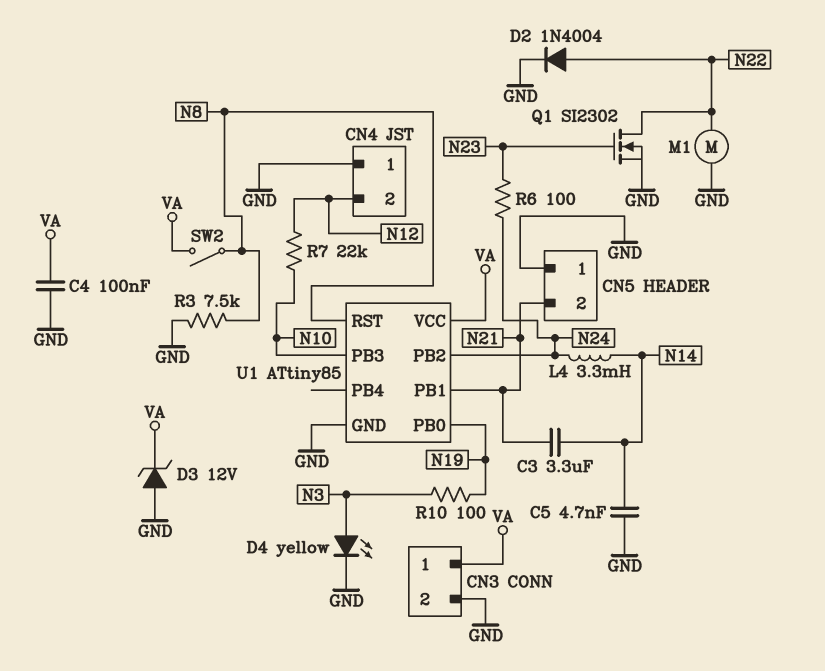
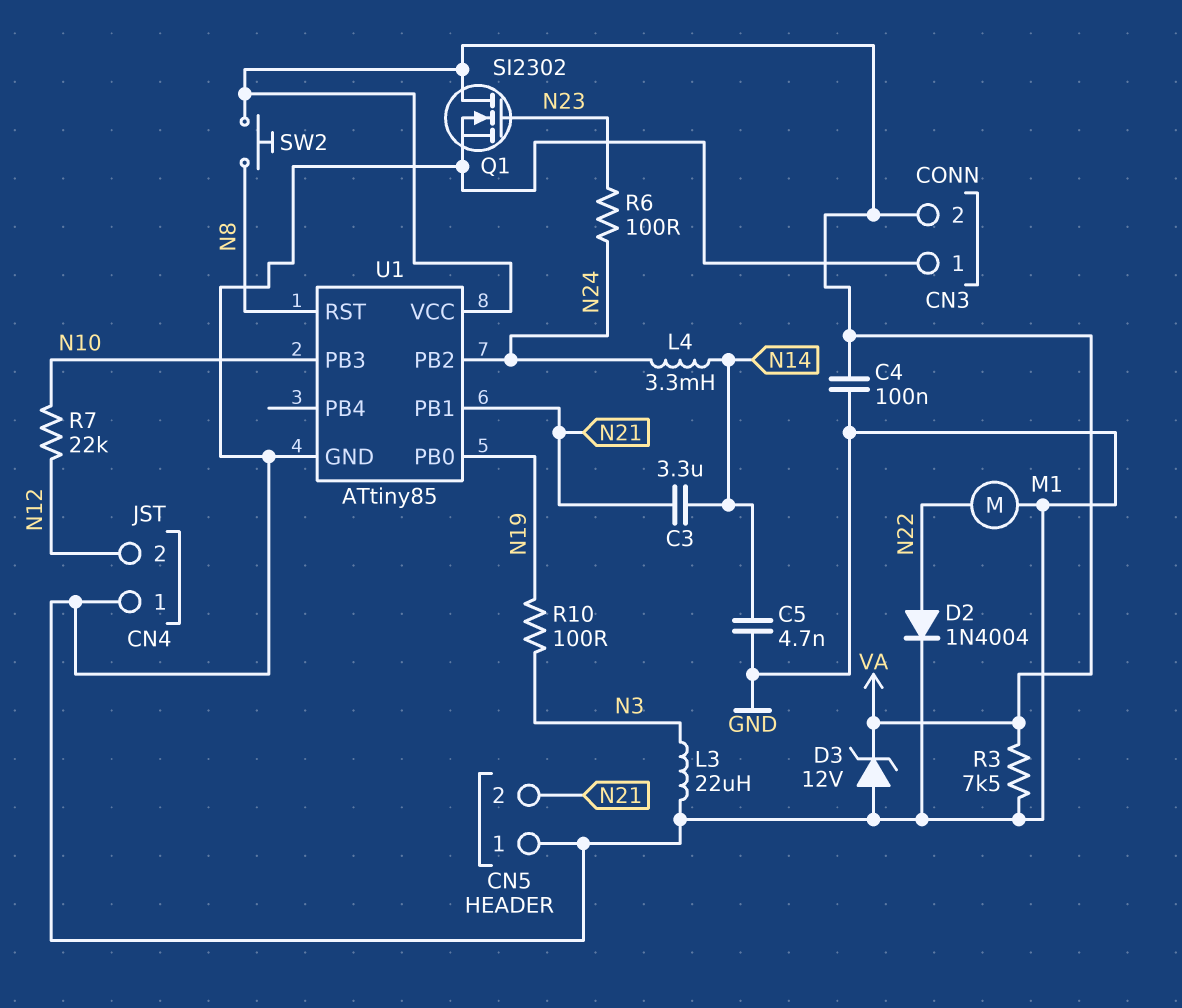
CN3 pin 1: VA -> GND
CN3 pin 2: GND -> VA
D4: LED yellow (A N3, K GND) -> none
L3: none -> 22uH (GND, N3)
Q1: NMOS SI2302 (G N23, D N22, S GND) -> NMOS SI2302 (G N23, D VA, S GND)
R3: 7.5k (GND, N8) -> 7.5k (GND, VA)
SW2: switch (N8, VA) -> button (N8, VA)

